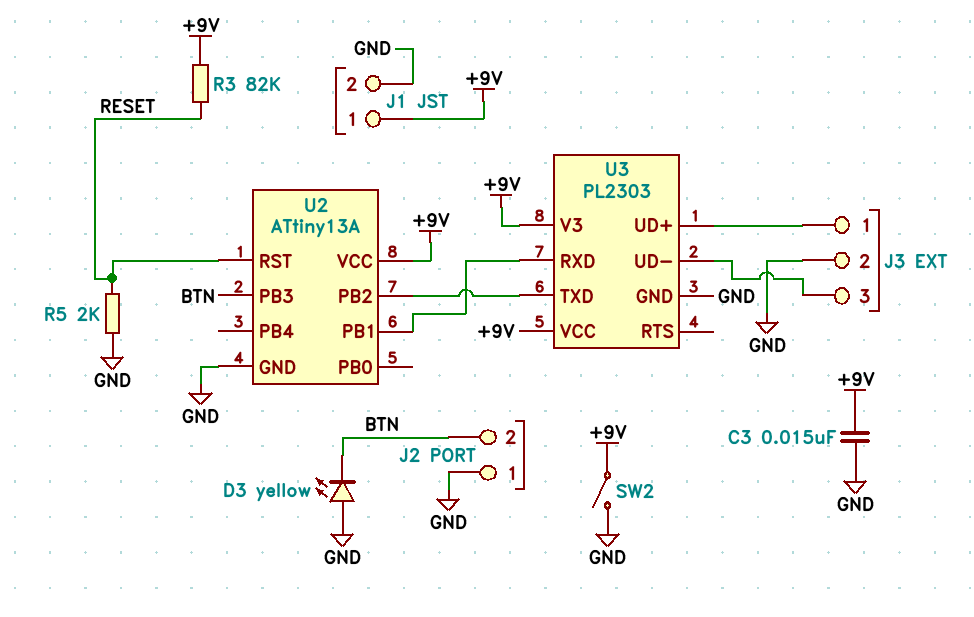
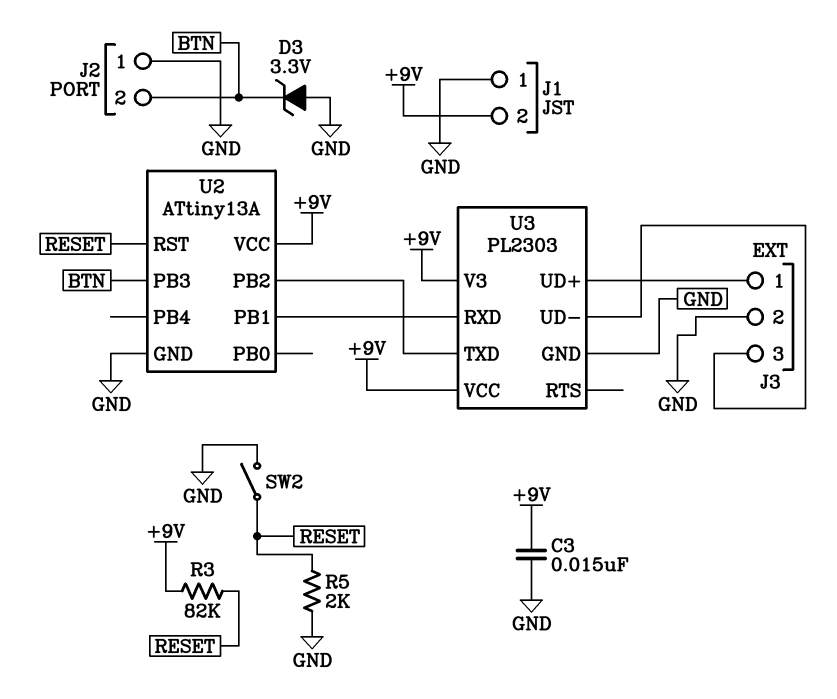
D3: LED yellow (A GND, K BTN) -> zener 3.3V (A GND, K BTN)
J1 pin 1: +9V -> GND
J1 pin 2: GND -> +9V
SW2: switch (+9V, GND) -> switch (GND, RESET)

